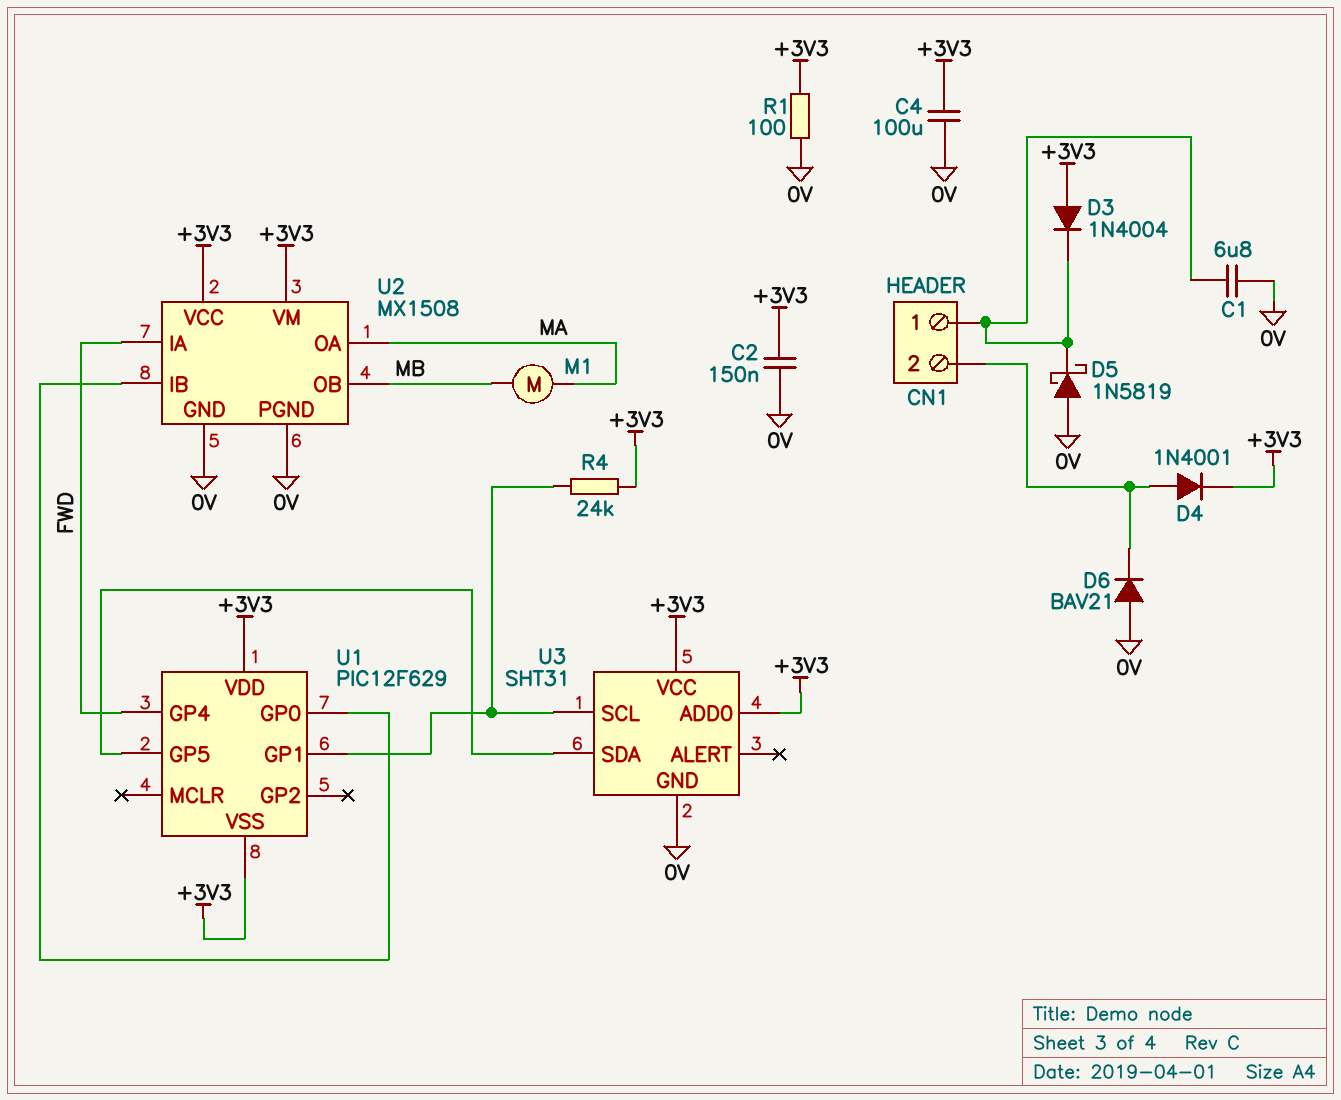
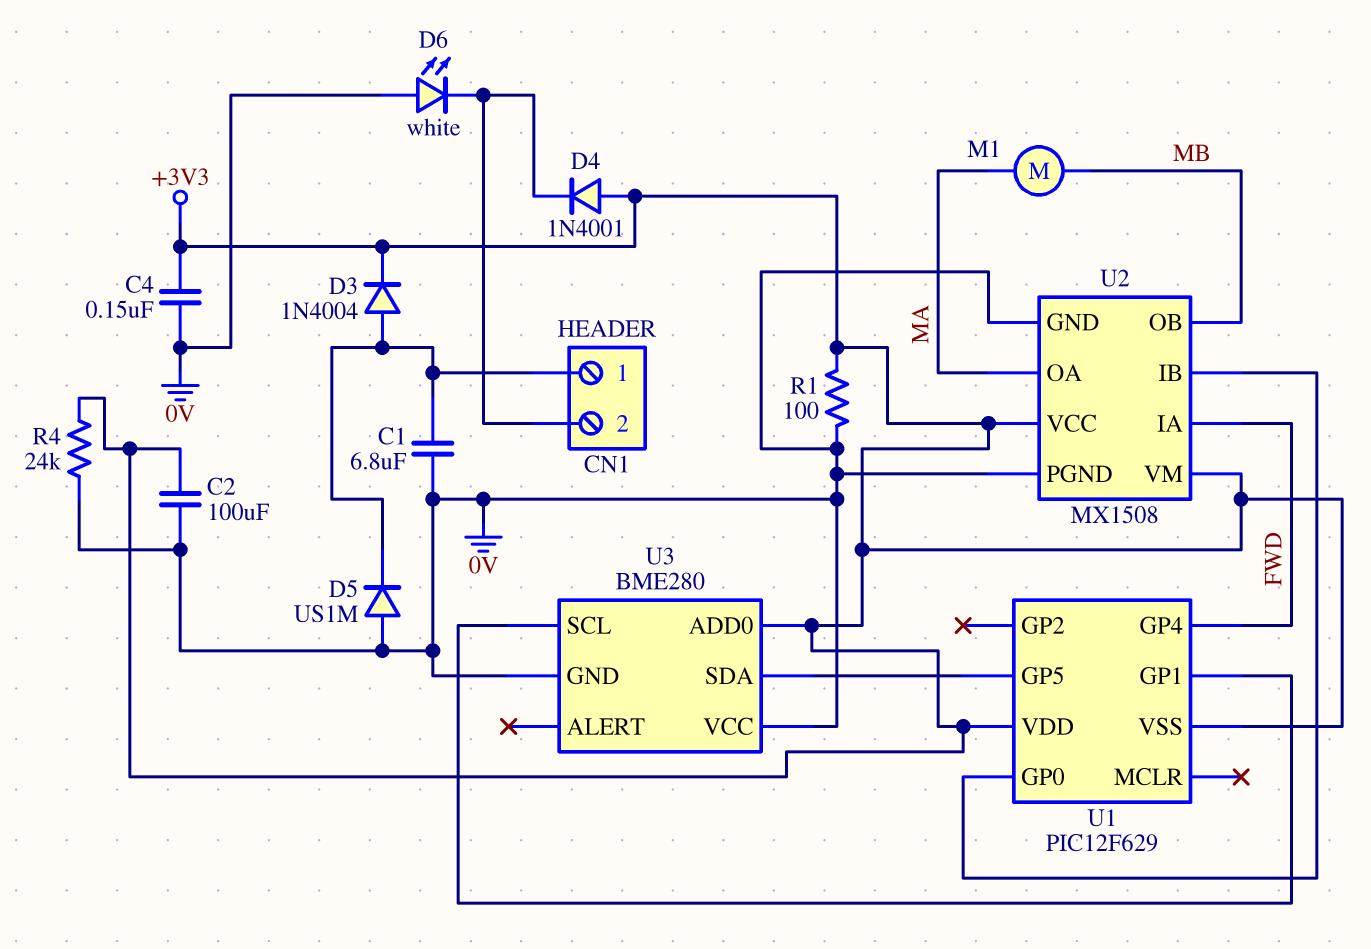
C2: 150nF (+3V3, 0V) -> 100uF (+3V3, 0V)
C4: 100uF (+3V3, 0V) -> 150nF (+3V3, 0V)
D3: diode 1N4004 (A +3V3, K CN1/1) -> diode 1N4004 (A CN1/1, K +3V3)
D4: diode 1N4001 (A CN1/2, K +3V3) -> diode 1N4001 (A +3V3, K CN1/2)
D5: schottky 1N5819 (A 0V, K CN1/1) -> diode US1M (A 0V, K CN1/1)
D6: diode BAV21 (A 0V, K CN1/2) -> LED white (A 0V, K CN1/2)
R4: 24k (+3V3, U1/GP1) -> 24k (+3V3, 0V)
U3: SHT31 -> BME280
U3 pin VCC: +3V3 -> 0V

